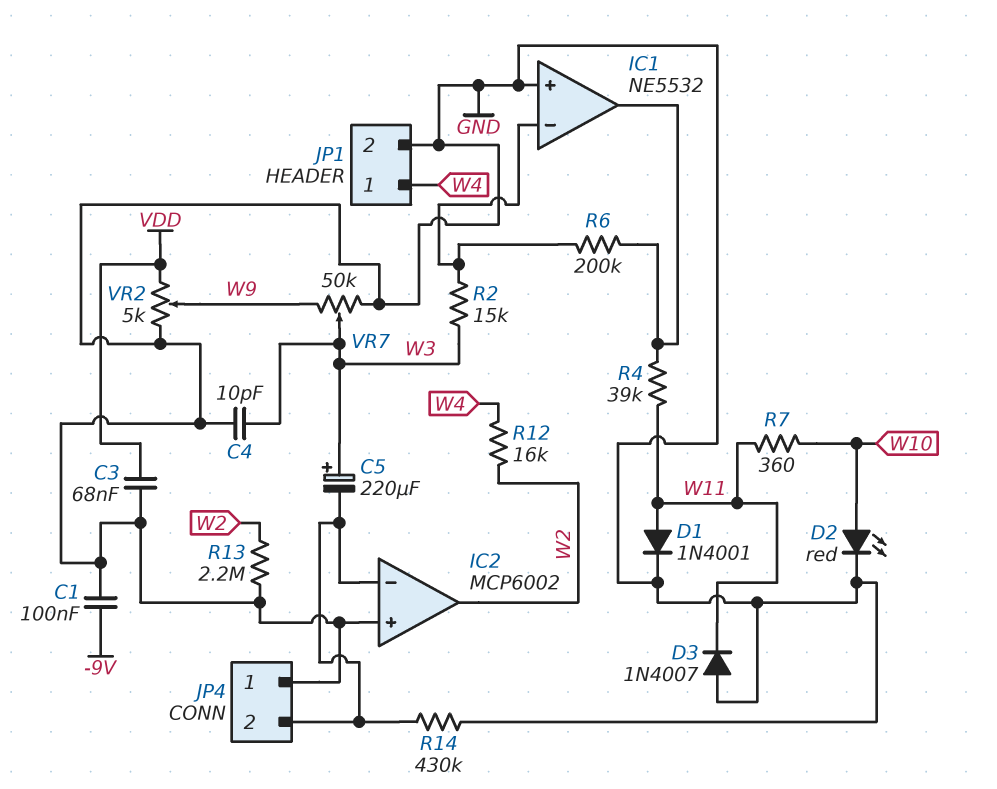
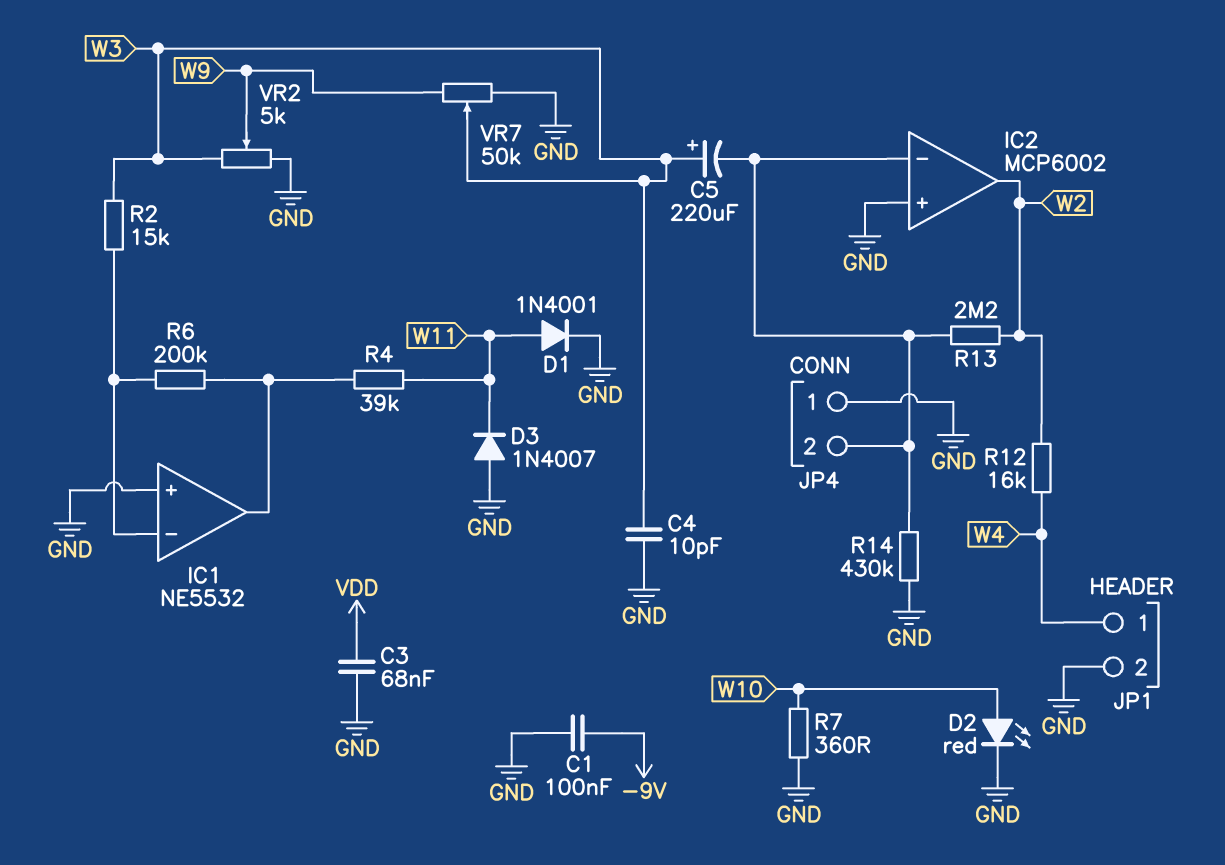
R7: 360 (W10, W11) -> 360 (GND, W10)
R13: 2.2M (GND, W2) -> 2.2M (IC2/in-, W2)
VR2: 5k (GND, VDD, wiper W9) -> 5k (GND, W3, wiper W9)

